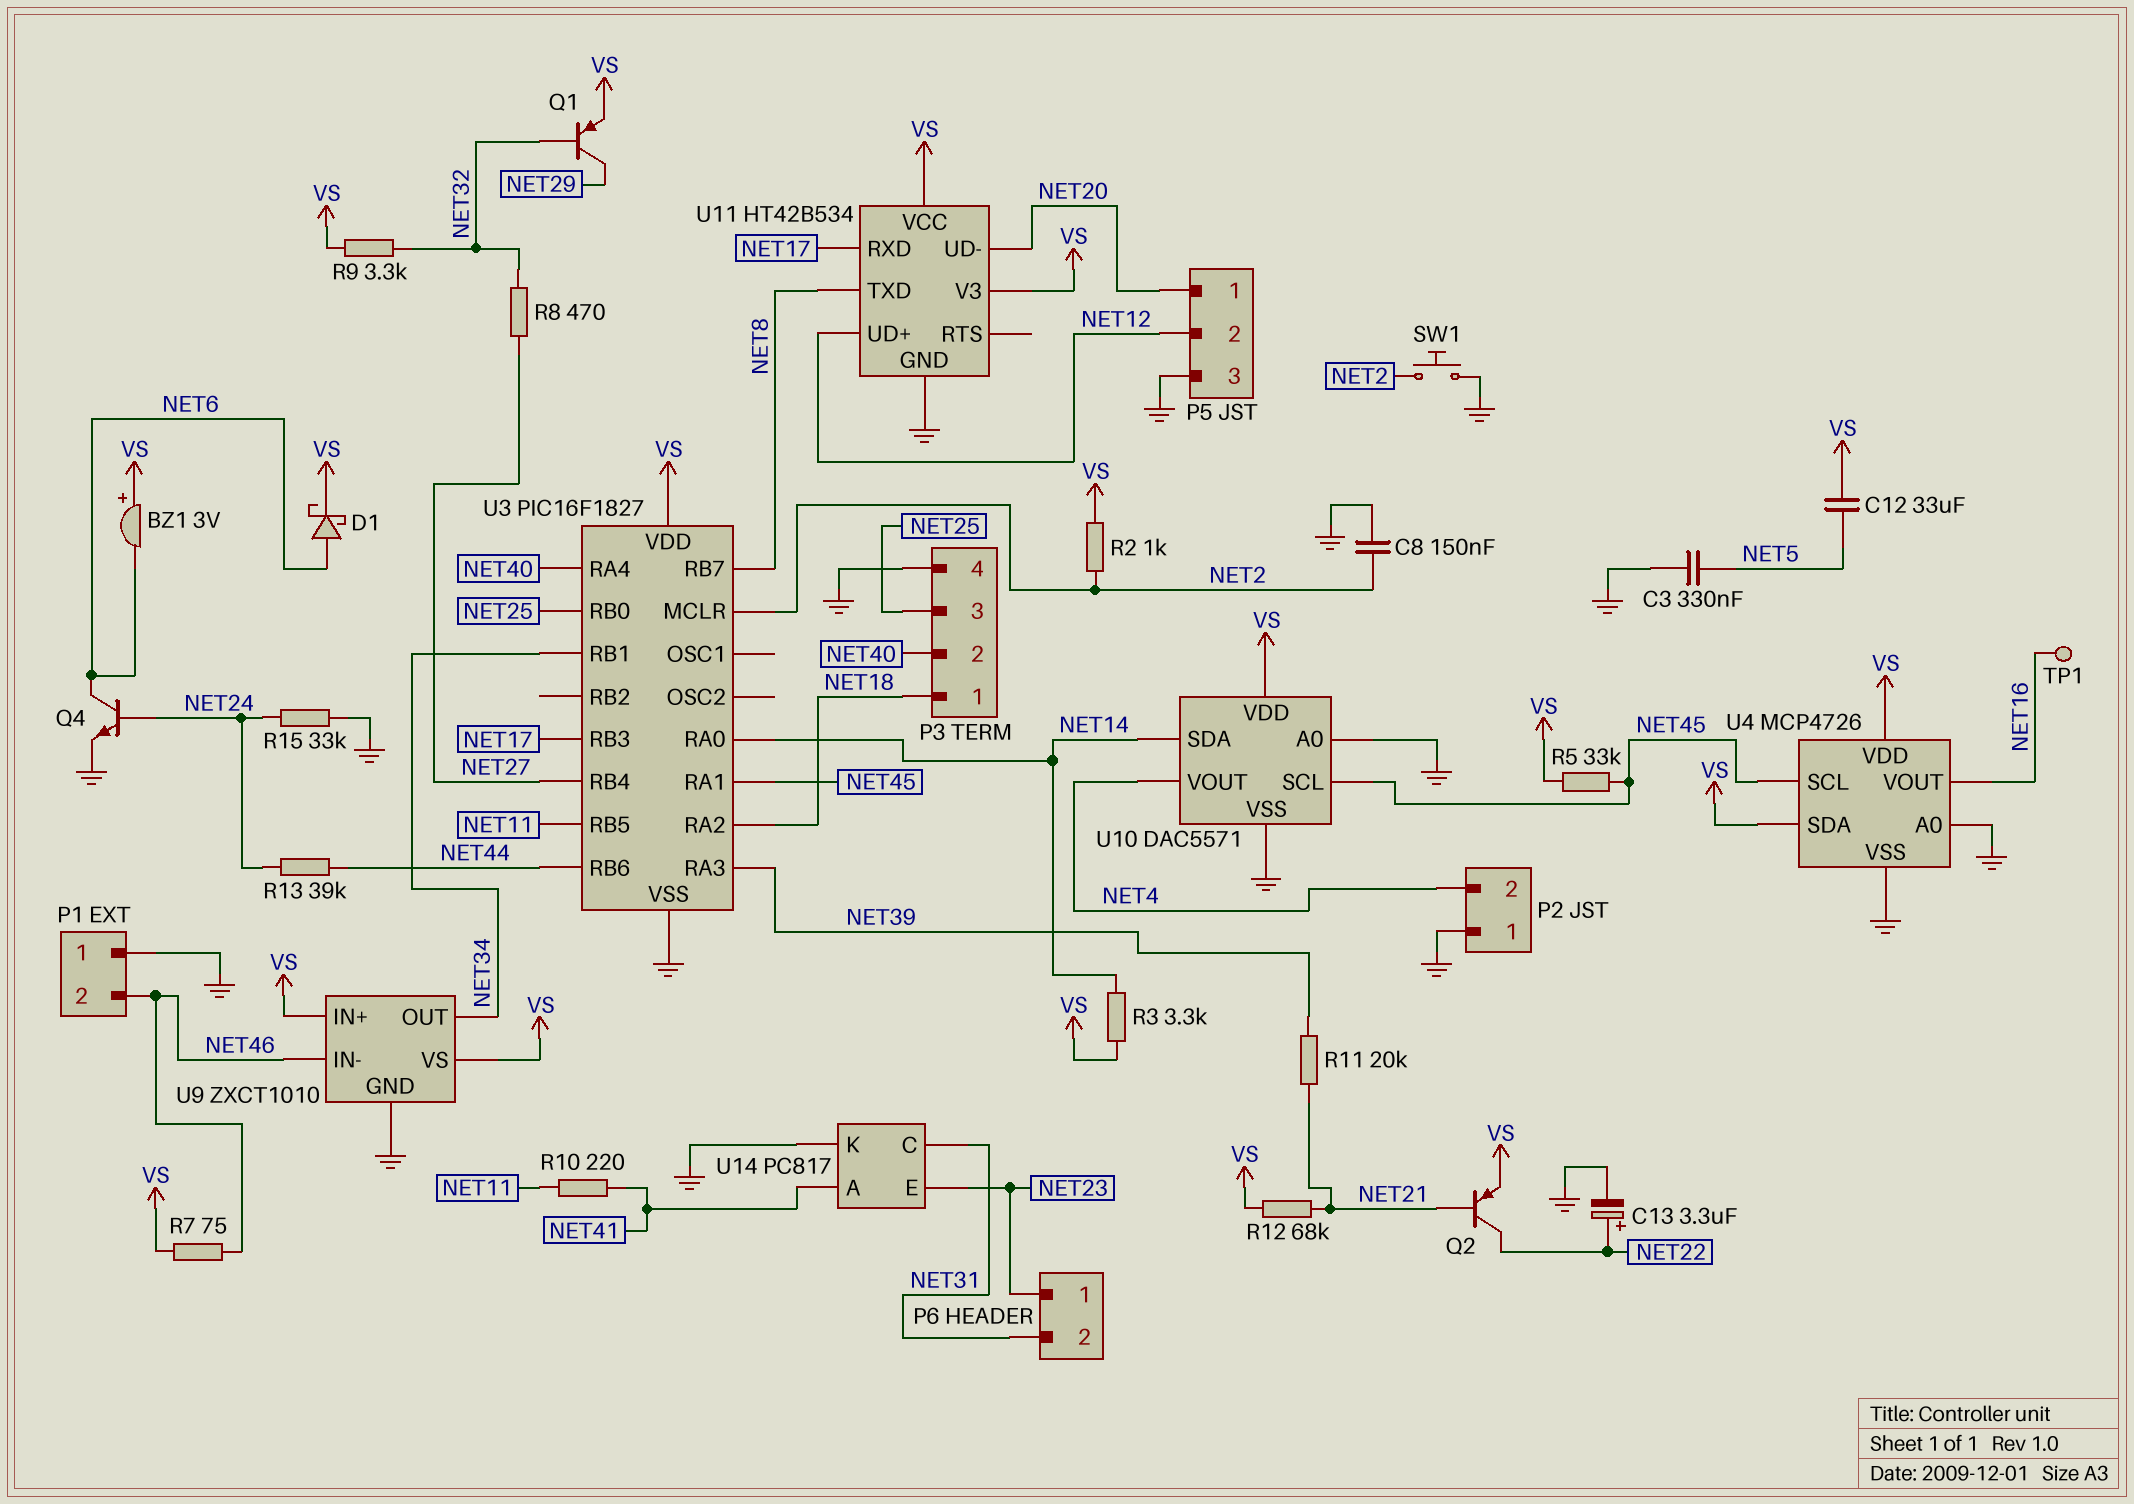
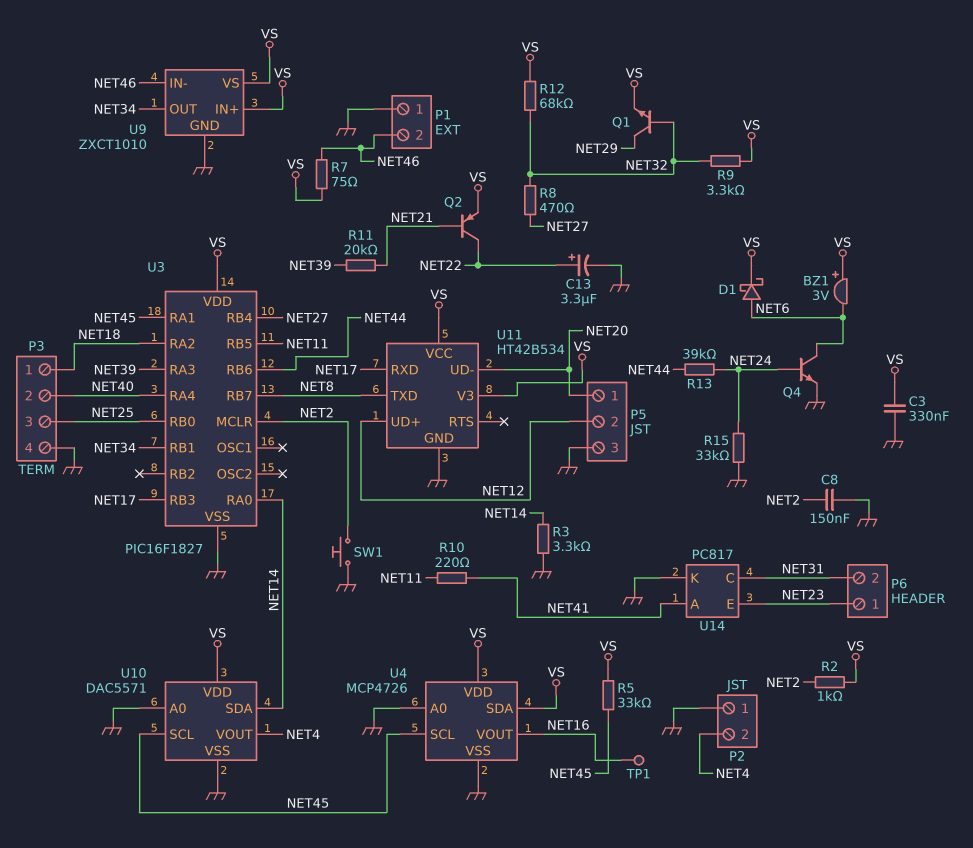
C3: 330nF (GND, NET5) -> 330nF (GND, VS)
C12: 33uF (NET5, VS) -> none
Q1: PNP (B NET32, C NET29, E VS) -> NPN (B NET32, C NET29, E VS)
R3: 3.3k (NET14, VS) -> 3.3k (GND, NET14)
R12: 68k (NET21, VS) -> 68k (NET32, VS)

